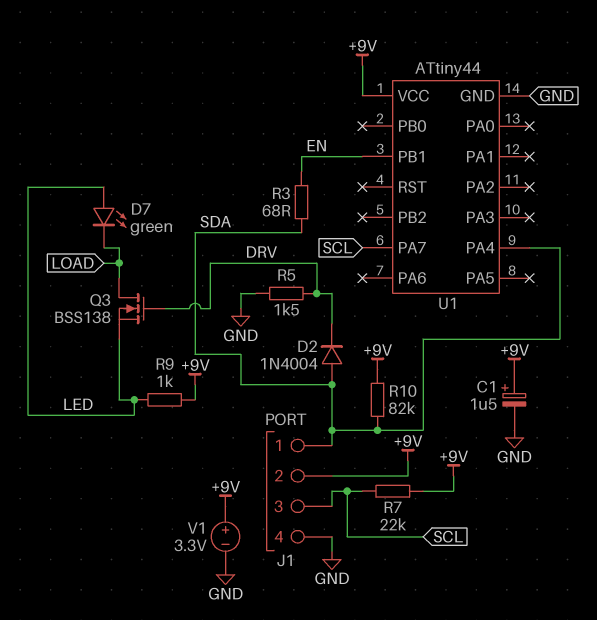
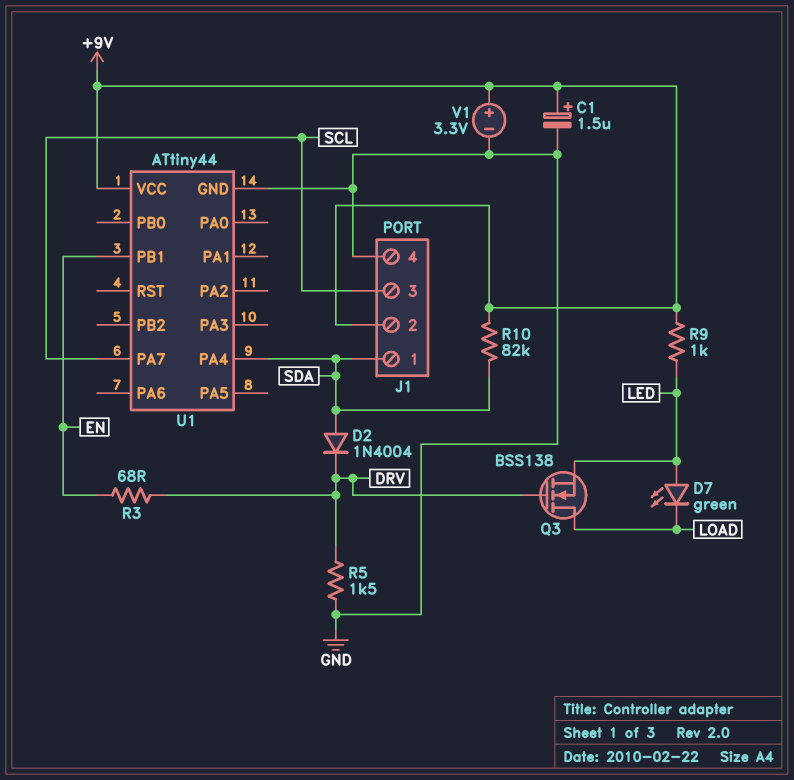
R3: 68 (EN, SDA) -> 68 (DRV, EN)
R7: 22k (+9V, SCL) -> none

